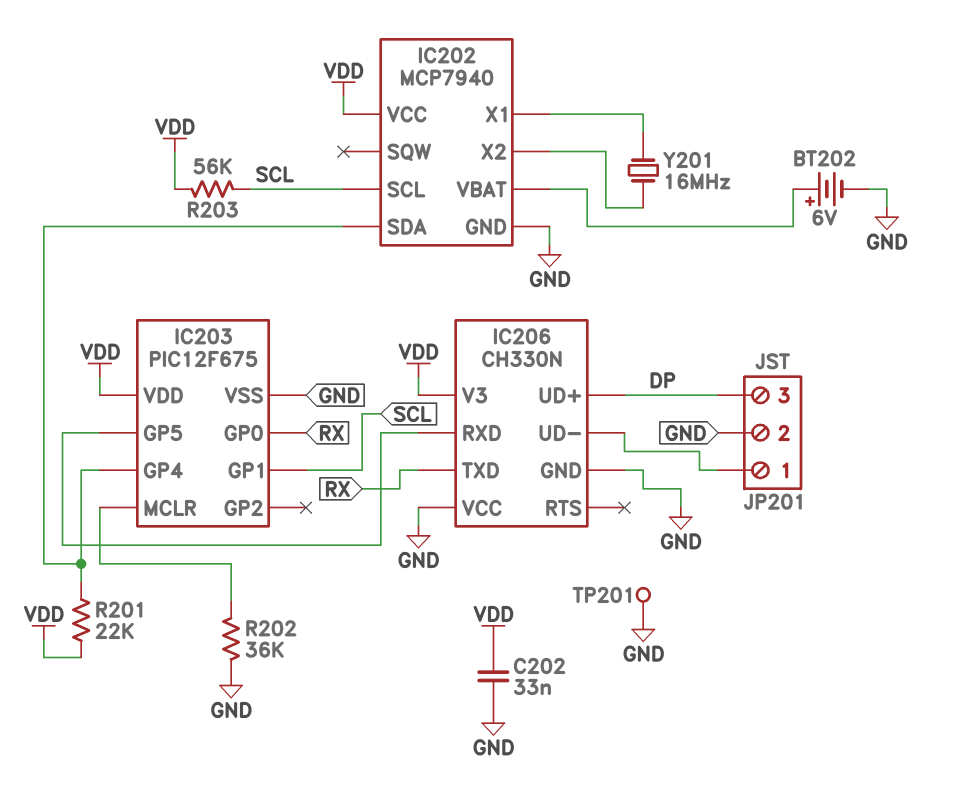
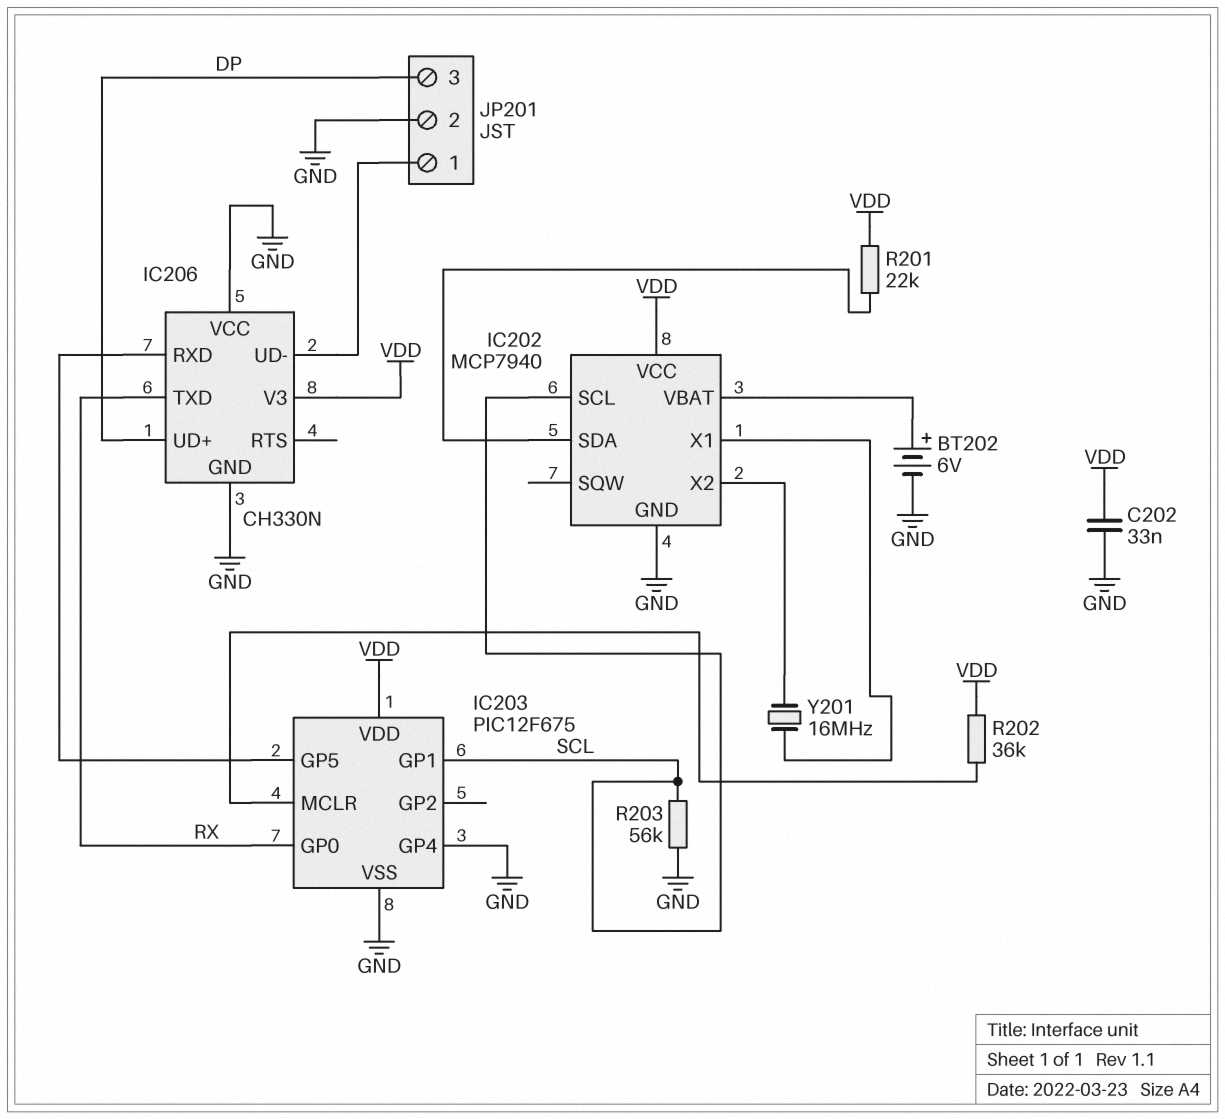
IC203 pin GP4: IC202/SDA -> GND
R202: 36k (GND, IC203/MCLR) -> 36k (IC203/MCLR, VDD)
R203: 56k (SCL, VDD) -> 56k (GND, SCL)
TP201: test point (GND) -> none

